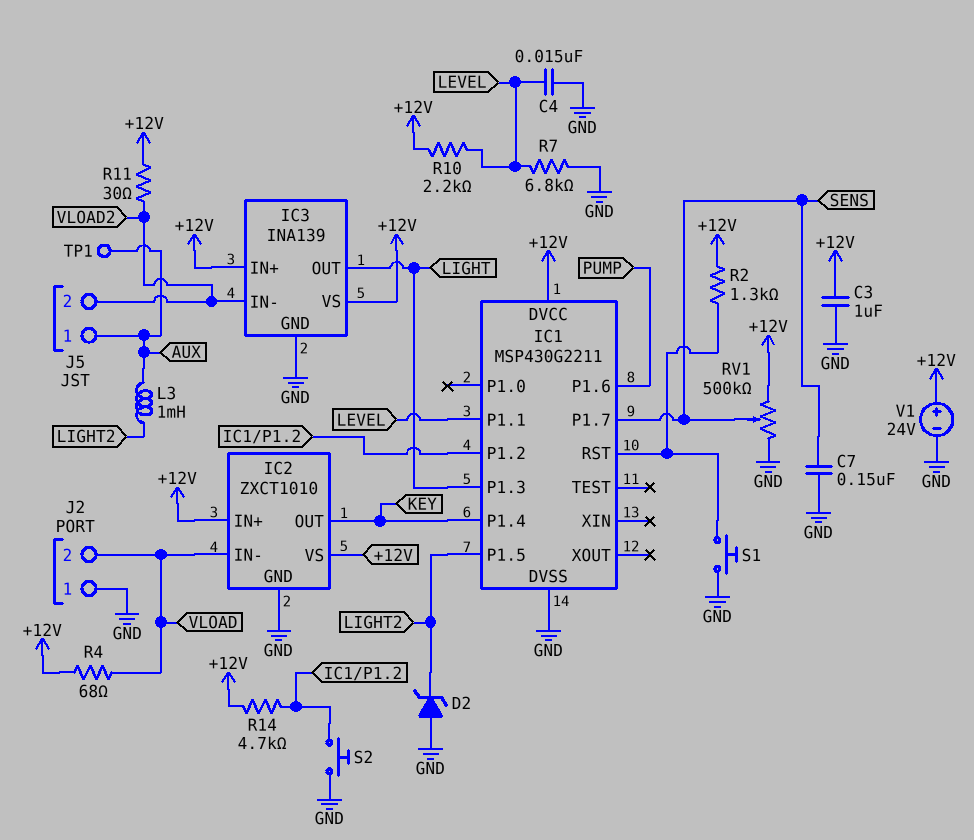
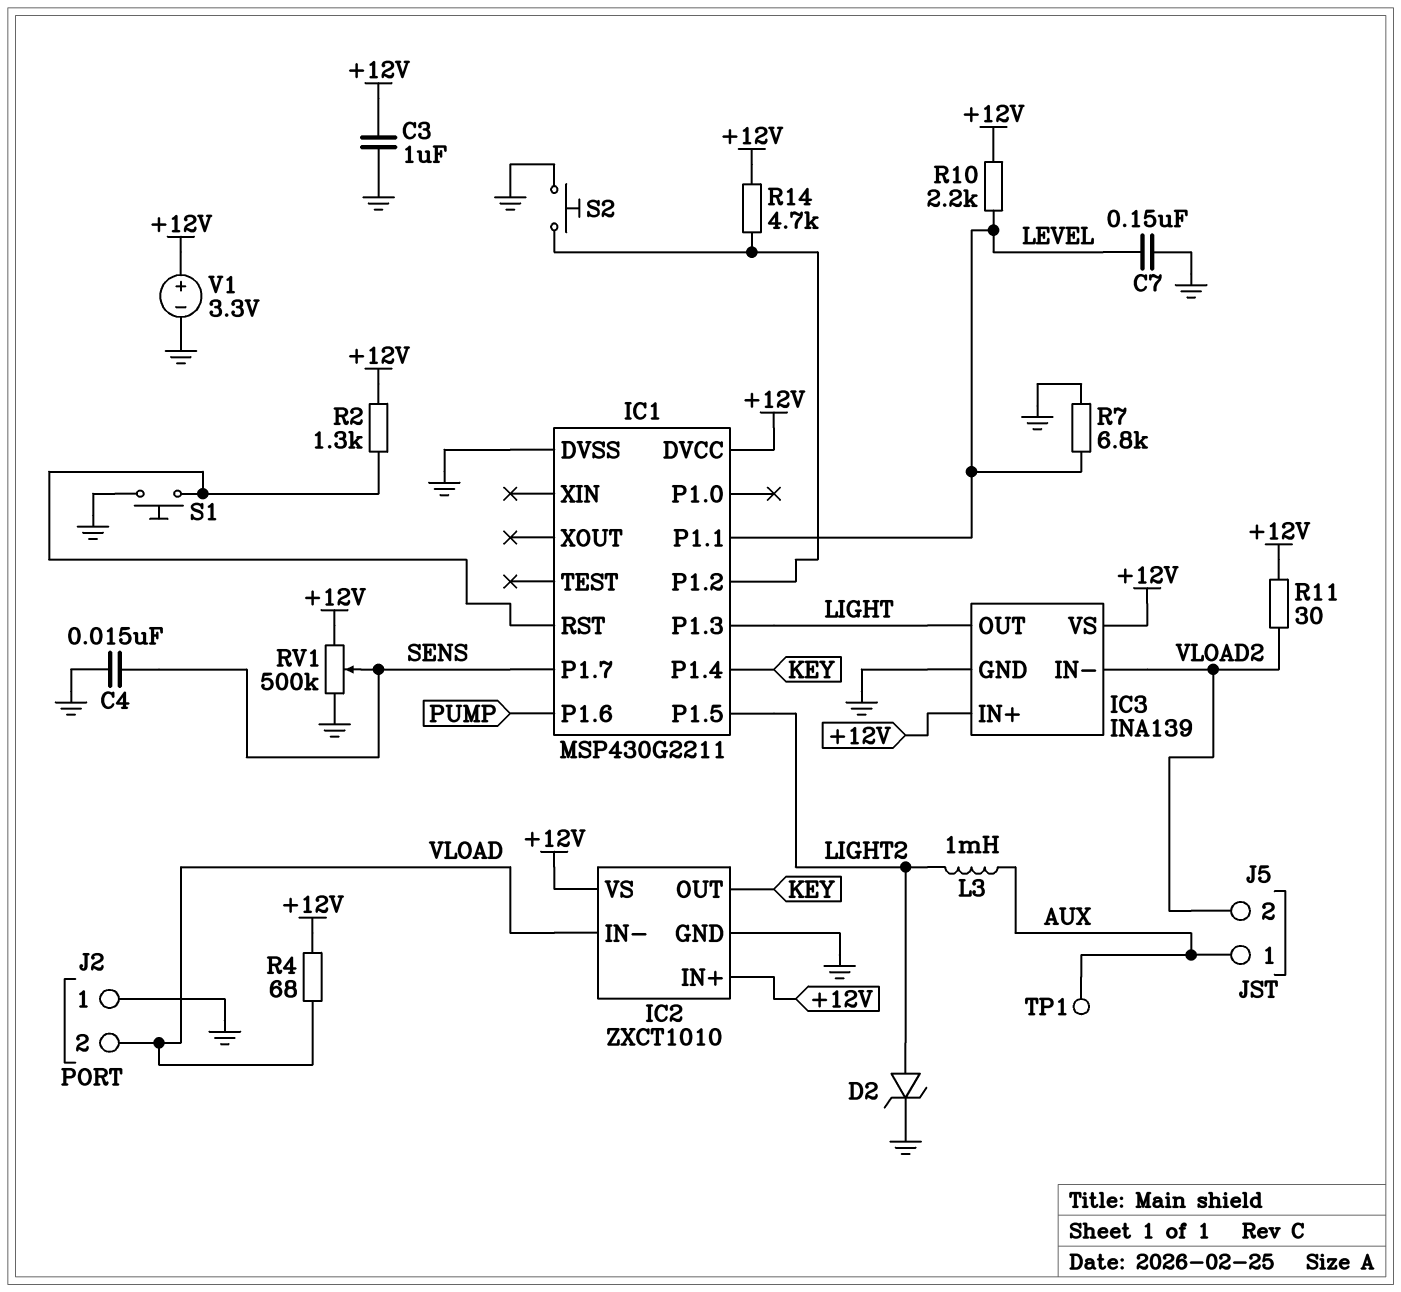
C4: 15nF (GND, LEVEL) -> 15nF (GND, SENS)
C7: 150nF (GND, SENS) -> 150nF (GND, LEVEL)
D2: zener (A GND, K LIGHT2) -> zener (A LIGHT2, K GND)
V1: 24V (plus +12V, minus GND) -> 3.3V (plus +12V, minus GND)

